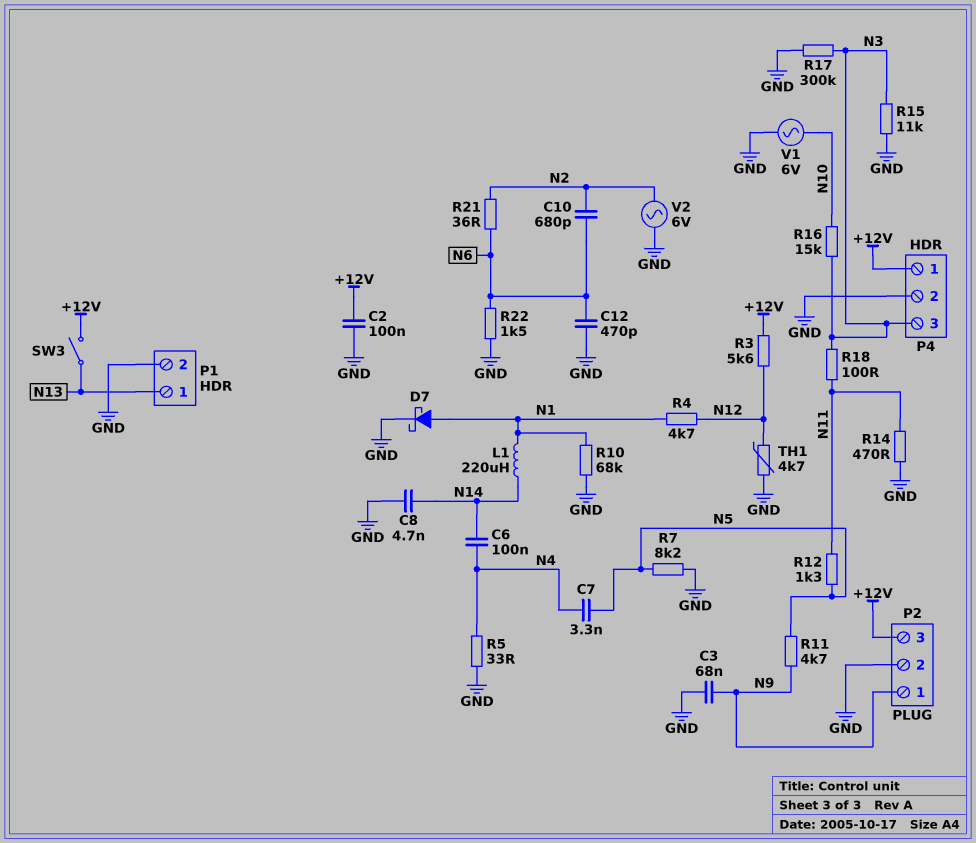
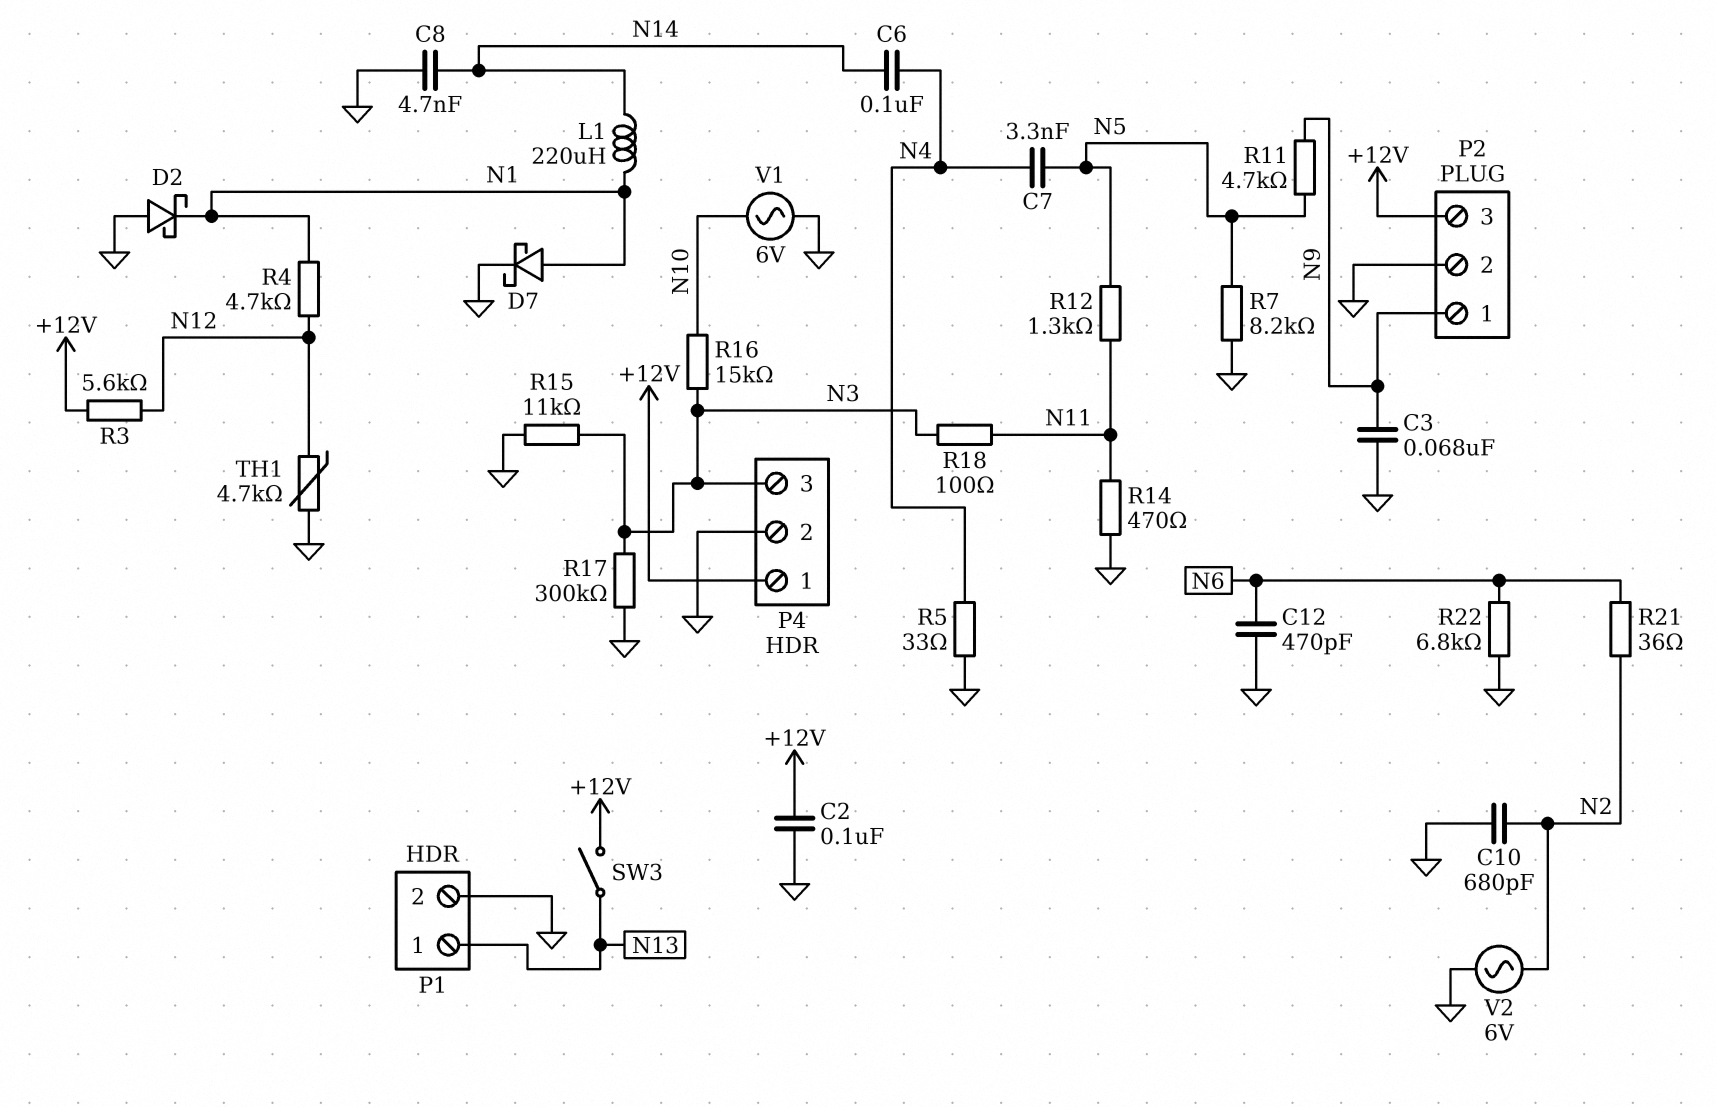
C10: 680pF (N2, N6) -> 680pF (GND, N2)
D2: none -> schottky (A GND, K N1)
R10: 68k (GND, N1) -> none
R22: 1.5k (GND, N6) -> 6.8k (GND, N6)

